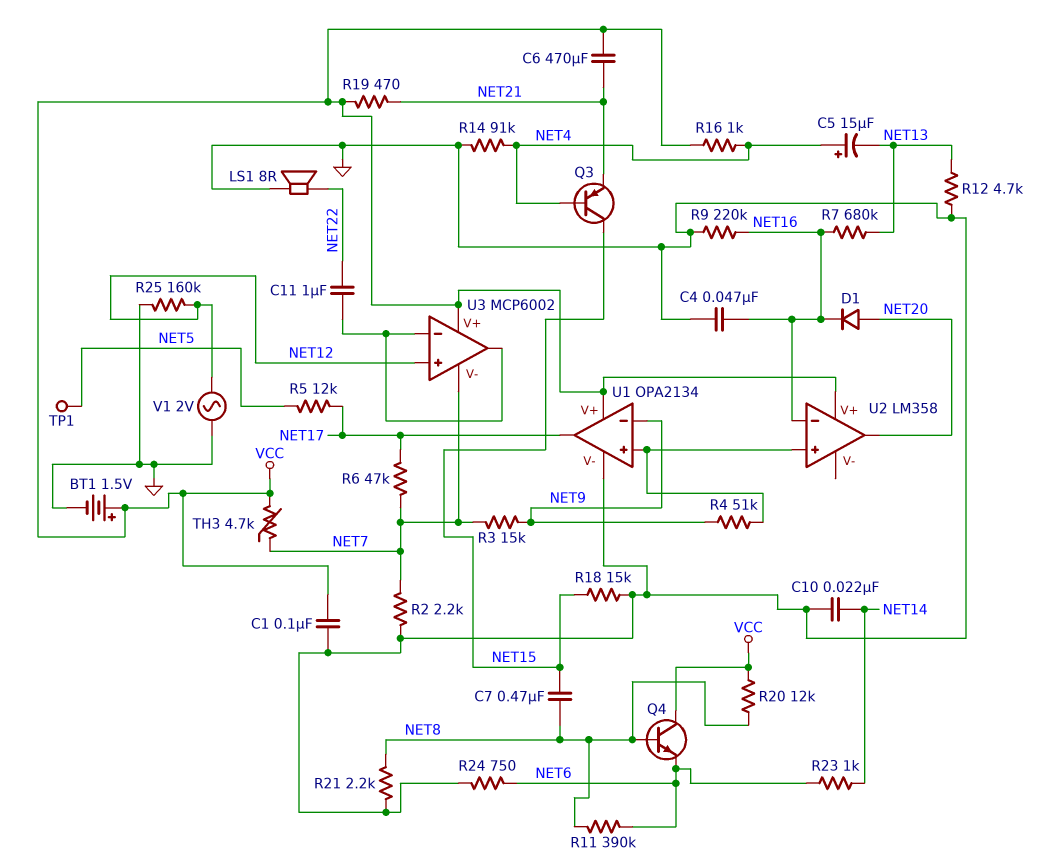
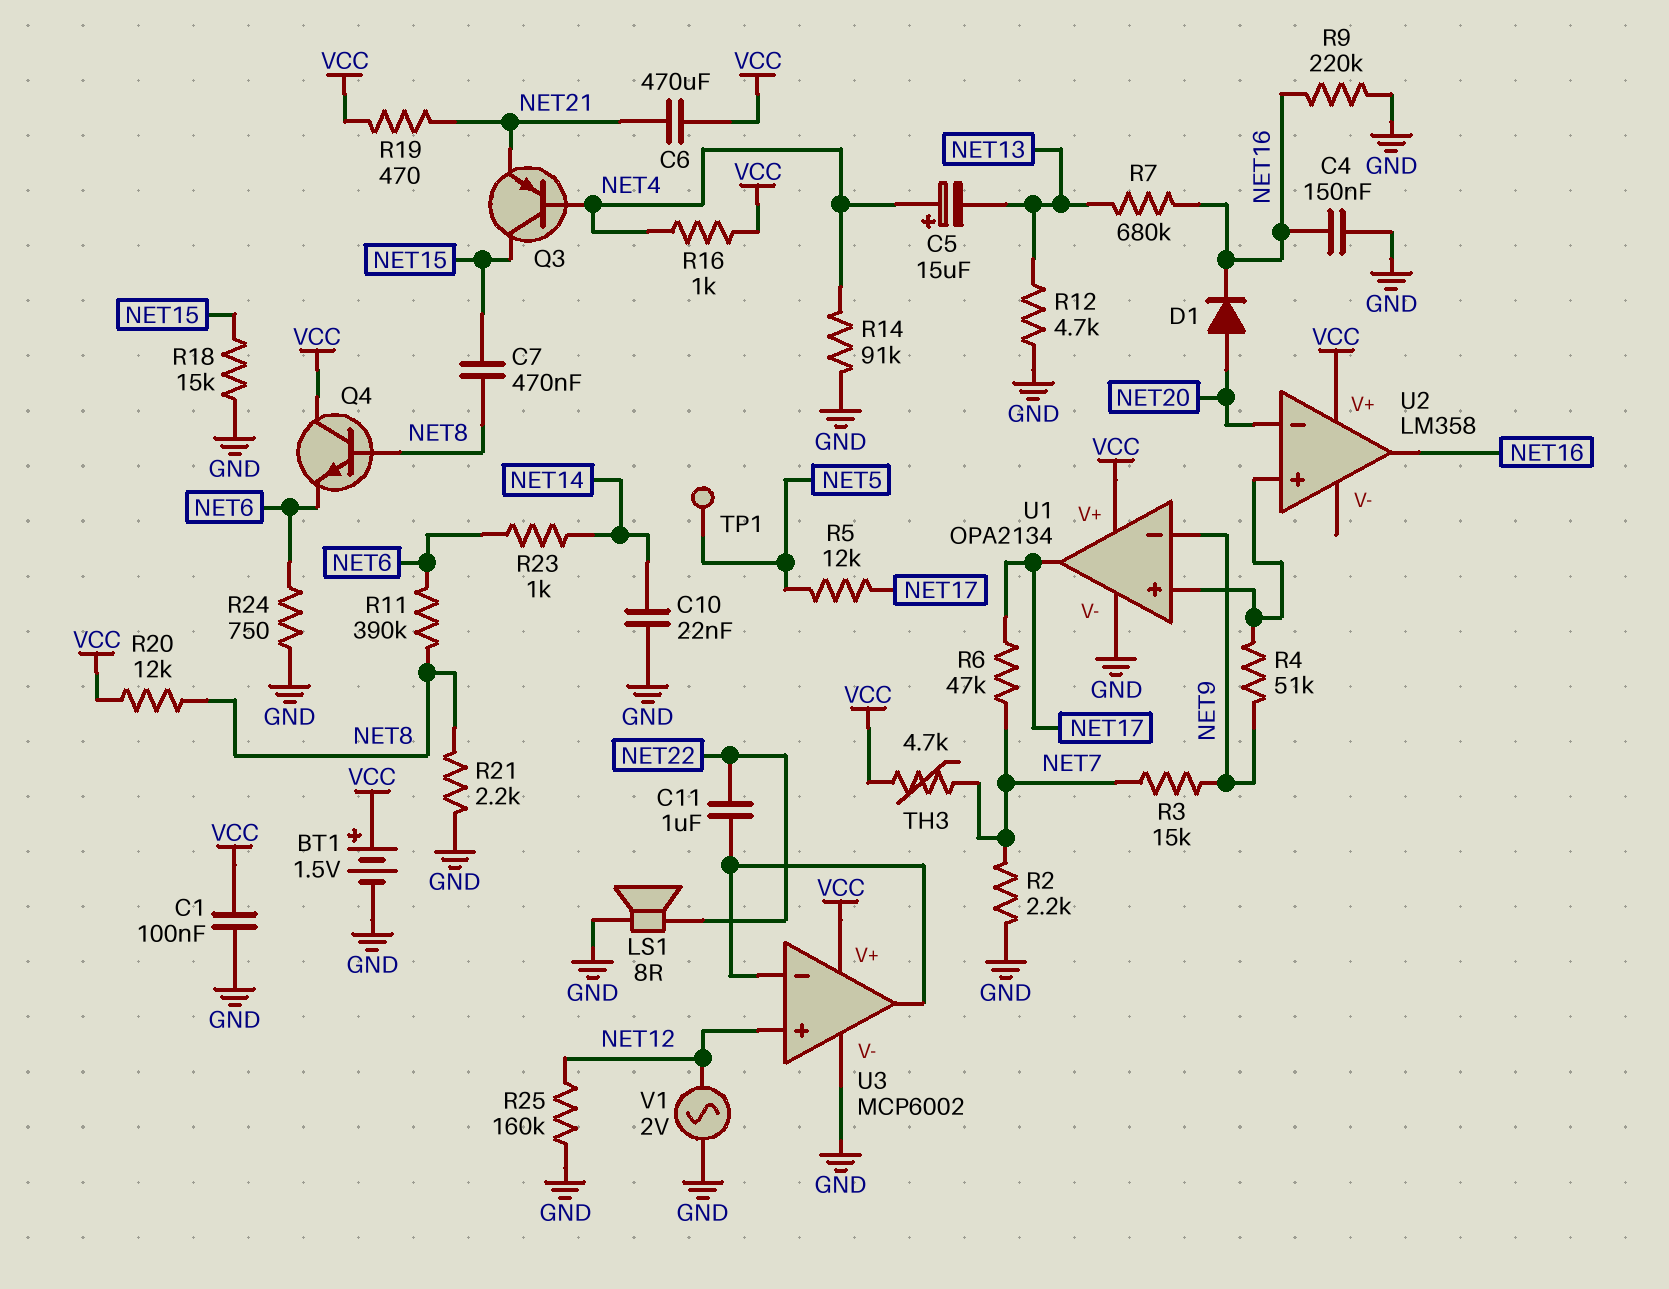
C4: 47nF (GND, NET16) -> 150nF (GND, NET16)
U2 pin in-: NET16 -> NET20
U2 pin out: NET20 -> NET16
U3 pin V-: NET7 -> GND

